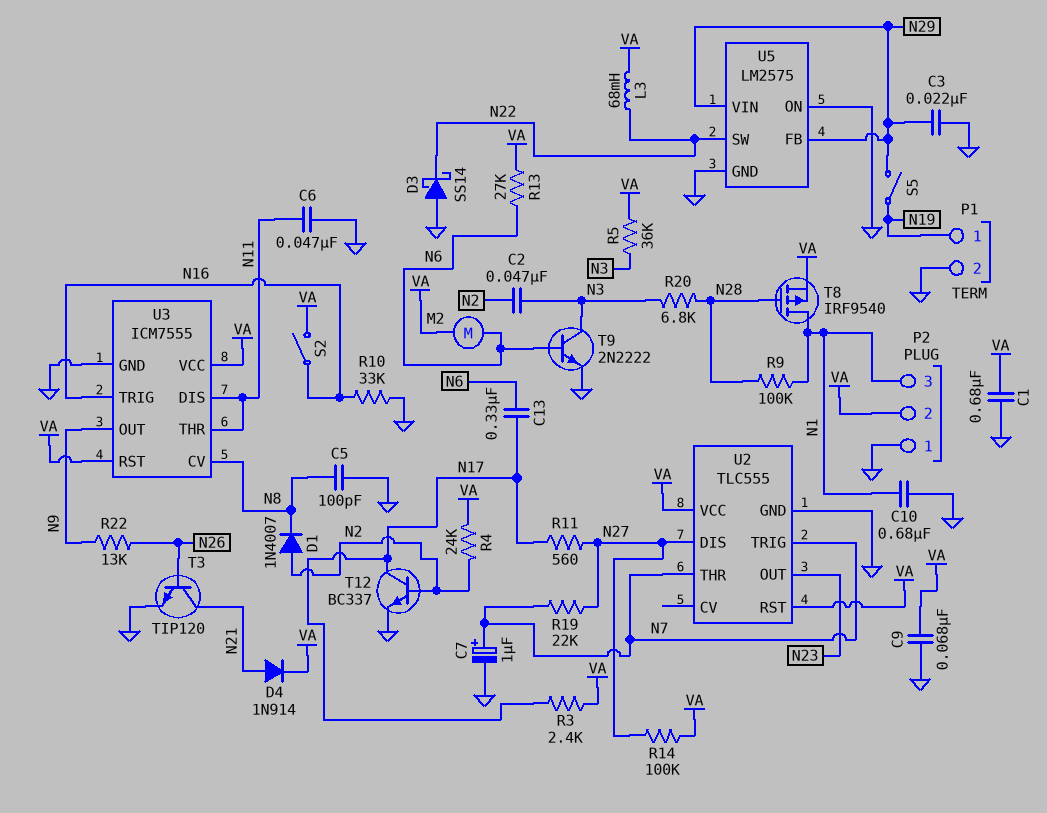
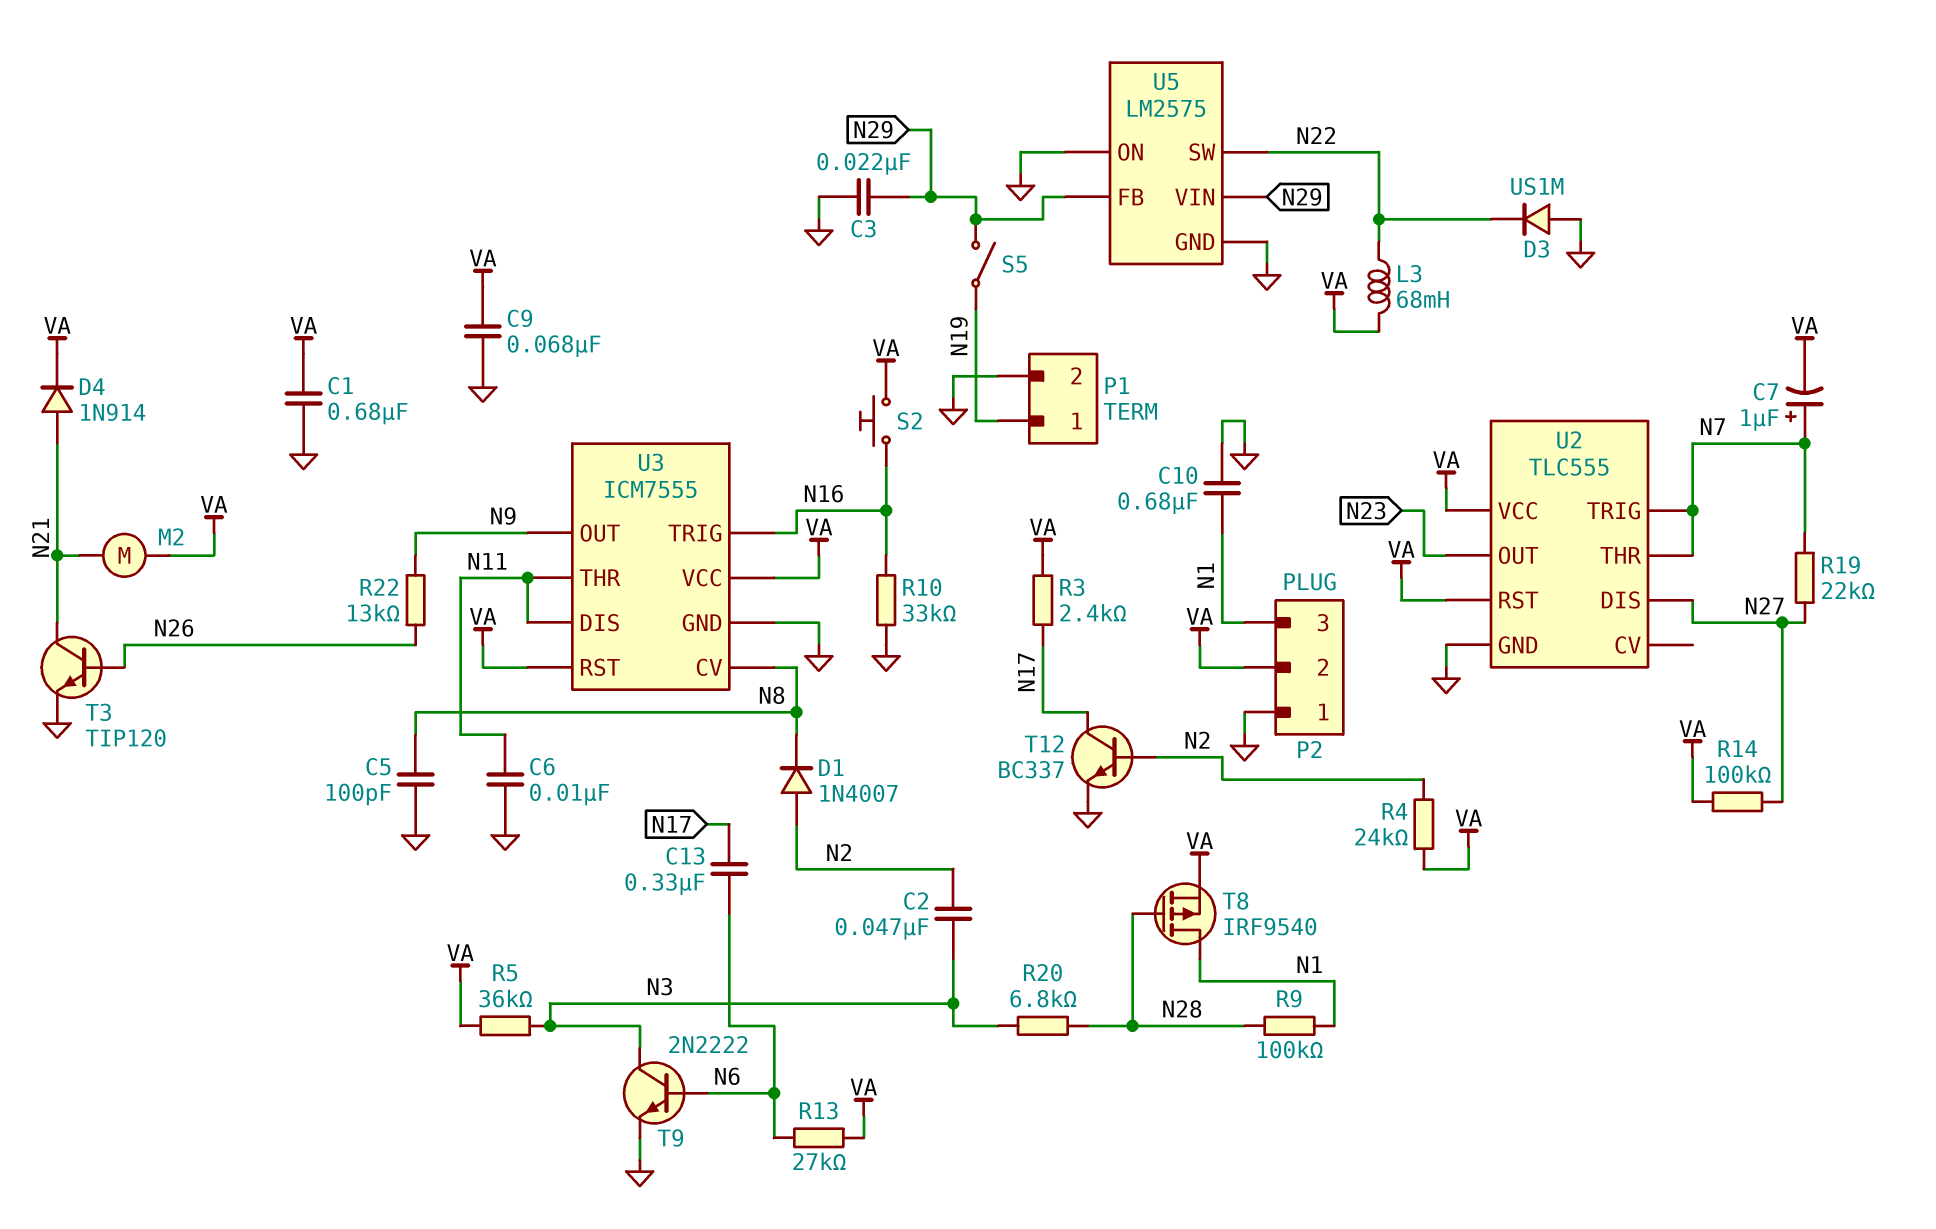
C6: 47nF (GND, N11) -> 10nF (GND, N11)
C7: 1uF (plus N7, minus GND) -> 1uF (plus N7, minus VA)
D3: schottky SS14 (A GND, K N22) -> diode US1M (A GND, K N22)
M2: motor (N6, VA) -> motor (N21, VA)
R11: 560 (N17, N27) -> none
S2: switch (N16, VA) -> button (N16, VA)

